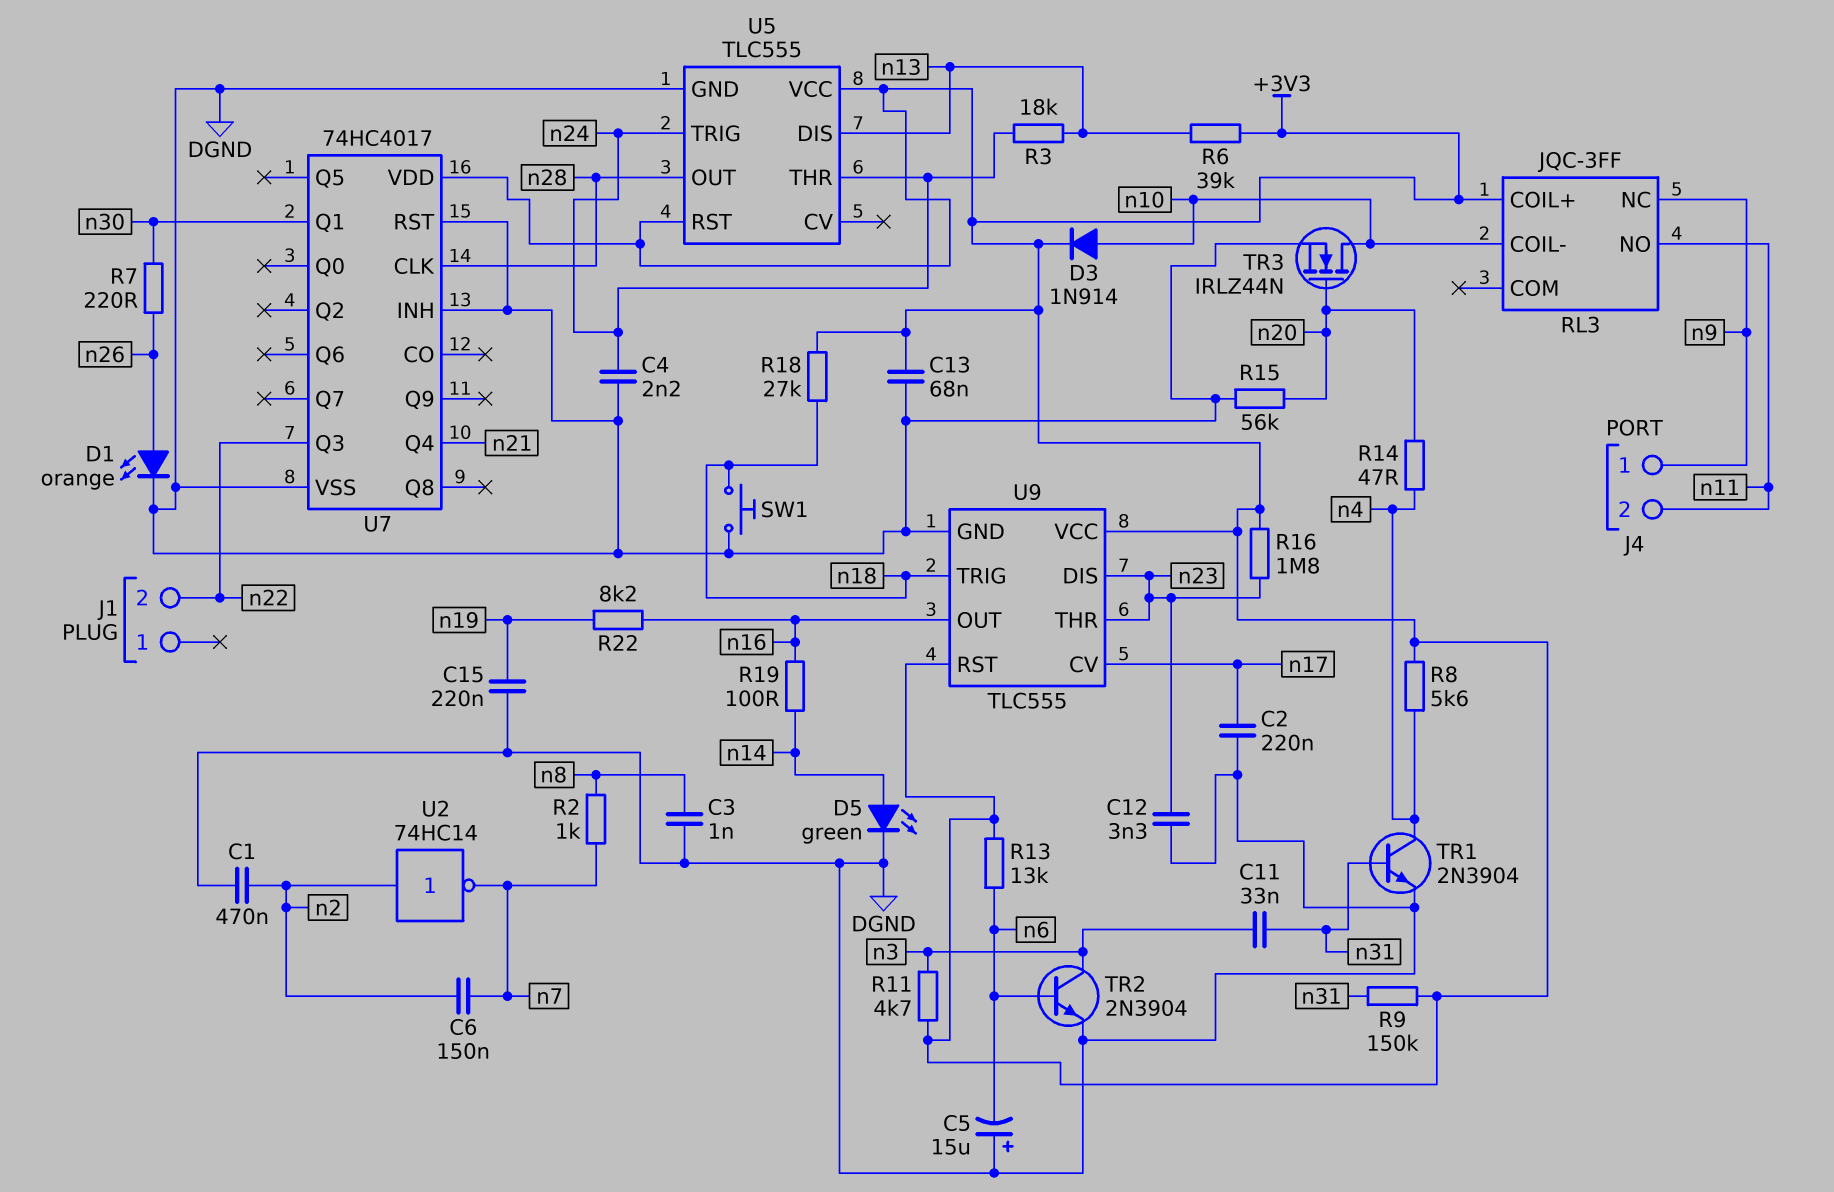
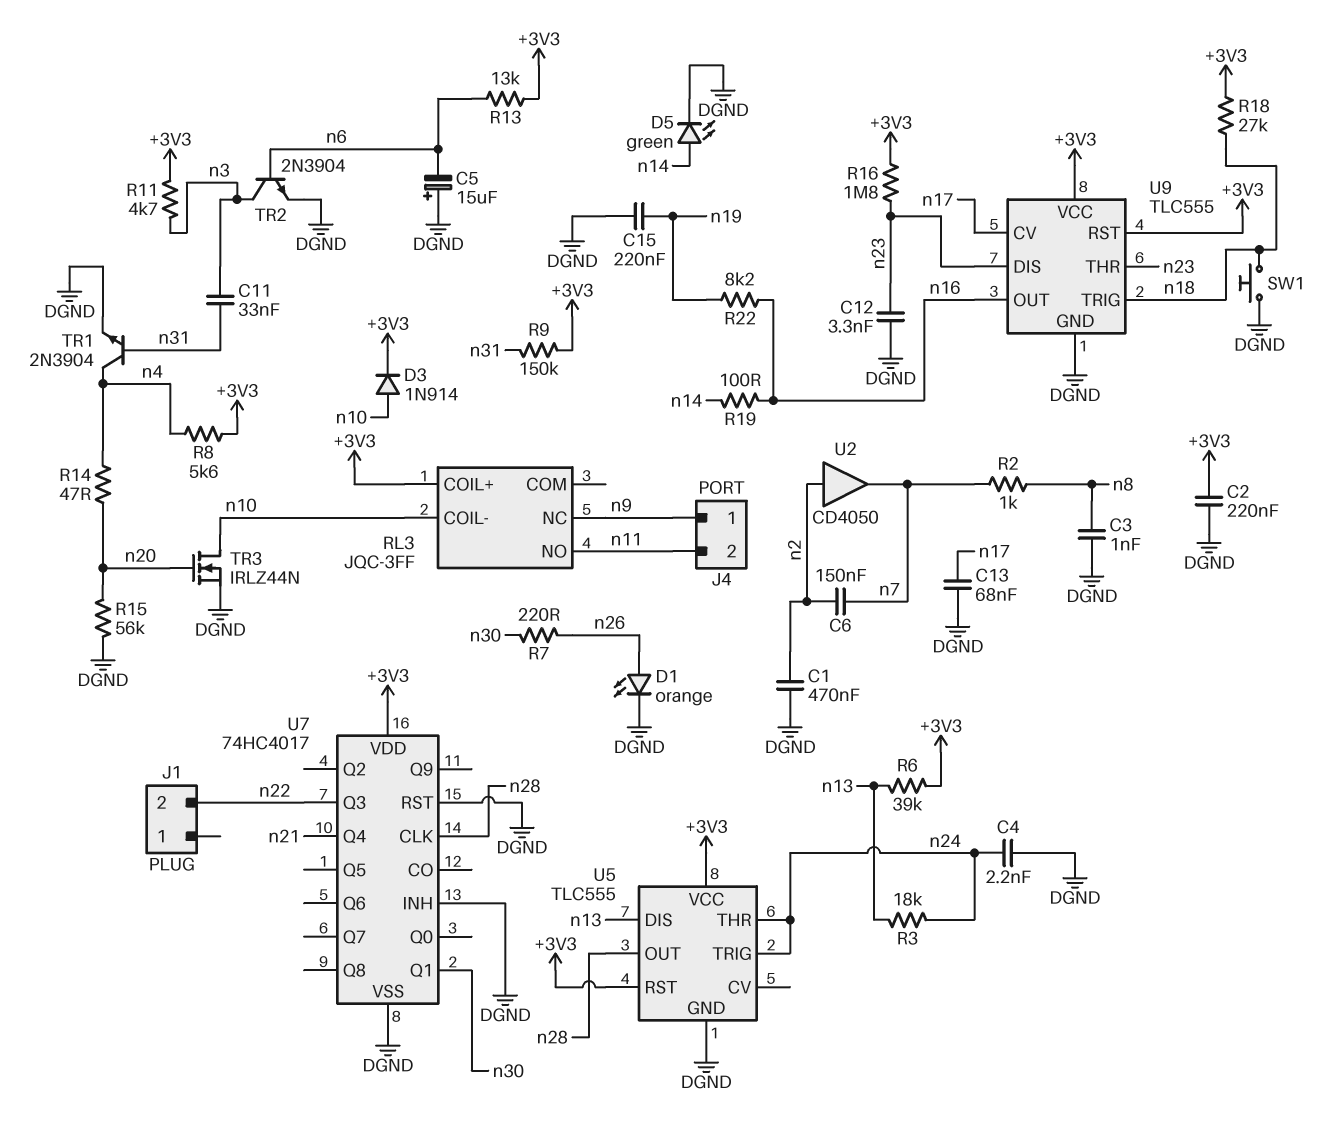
C2: 220nF (DGND, n17) -> 220nF (+3V3, DGND)
C13: 68nF (+3V3, DGND) -> 68nF (DGND, n17)
U2: NOT 74HC14 (in n2, out n7) -> buffer CD4050 (in n2, out n7)

